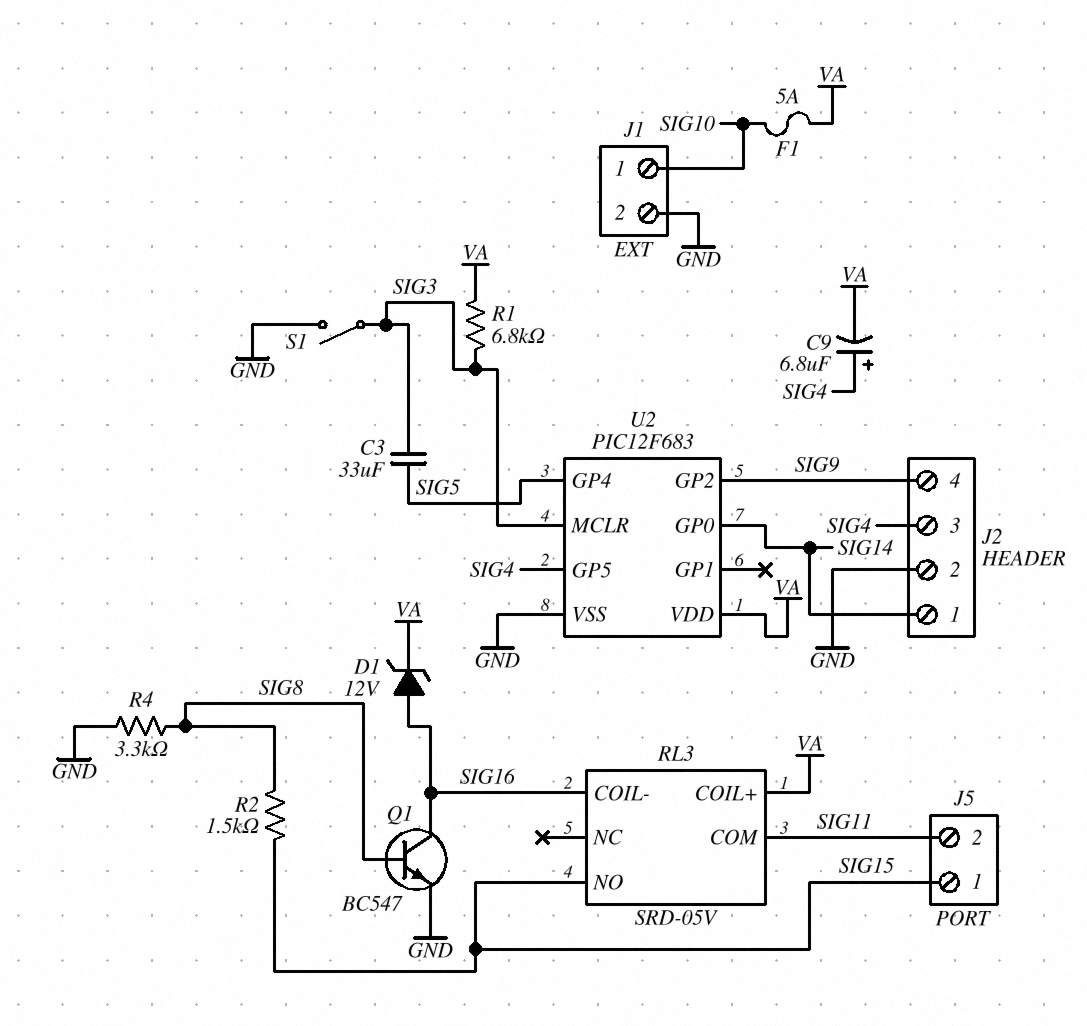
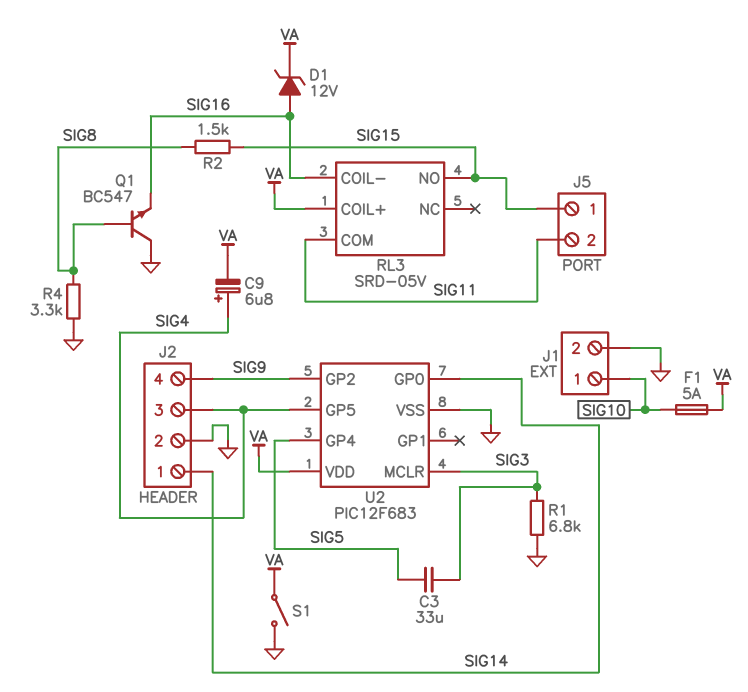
Q1: NPN BC547 (B SIG8, C SIG16, E GND) -> NPN BC547 (B SIG8, C GND, E SIG16)
R1: 6.8k (SIG3, VA) -> 6.8k (GND, SIG3)
S1: switch (GND, SIG3) -> switch (GND, VA)

